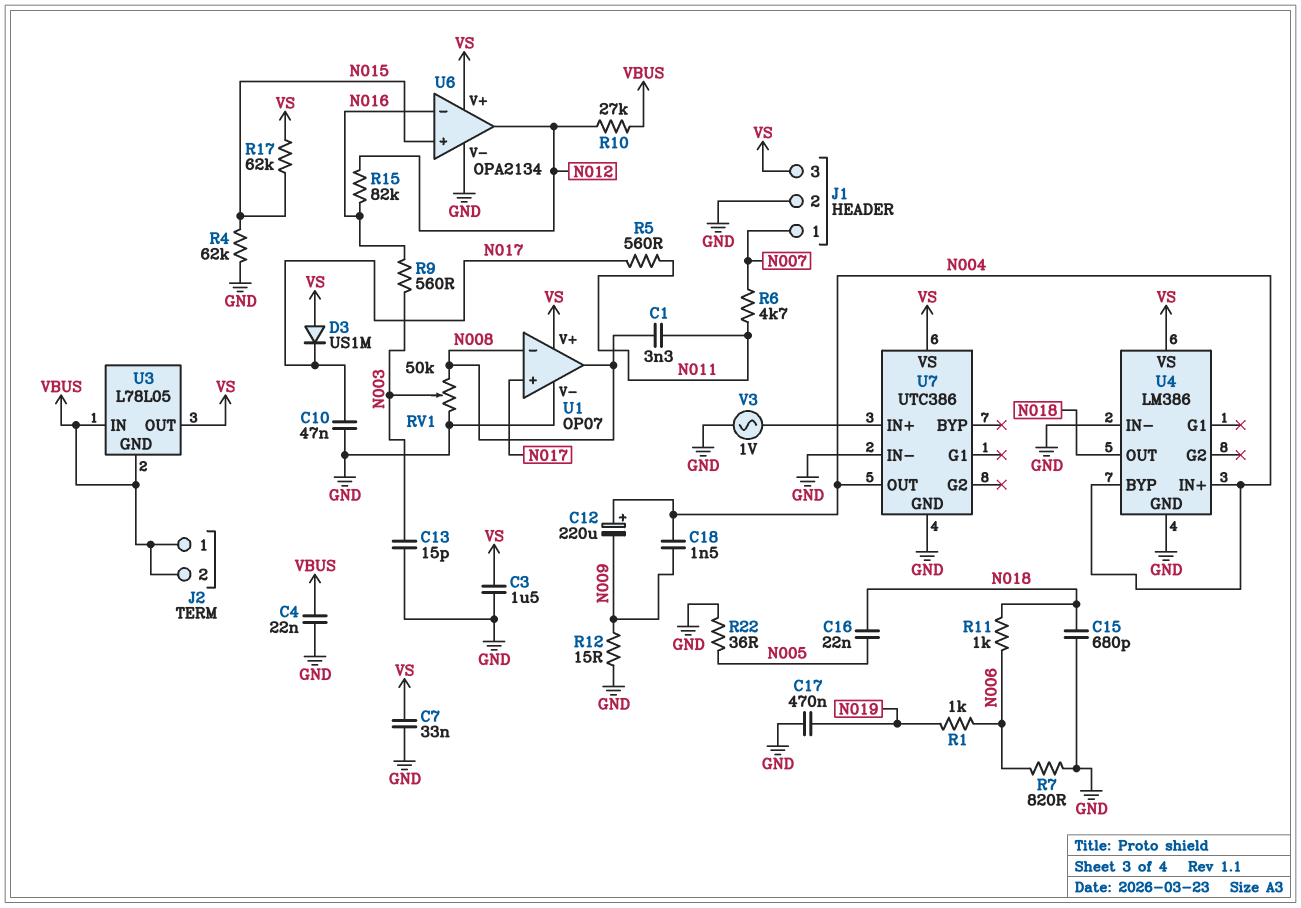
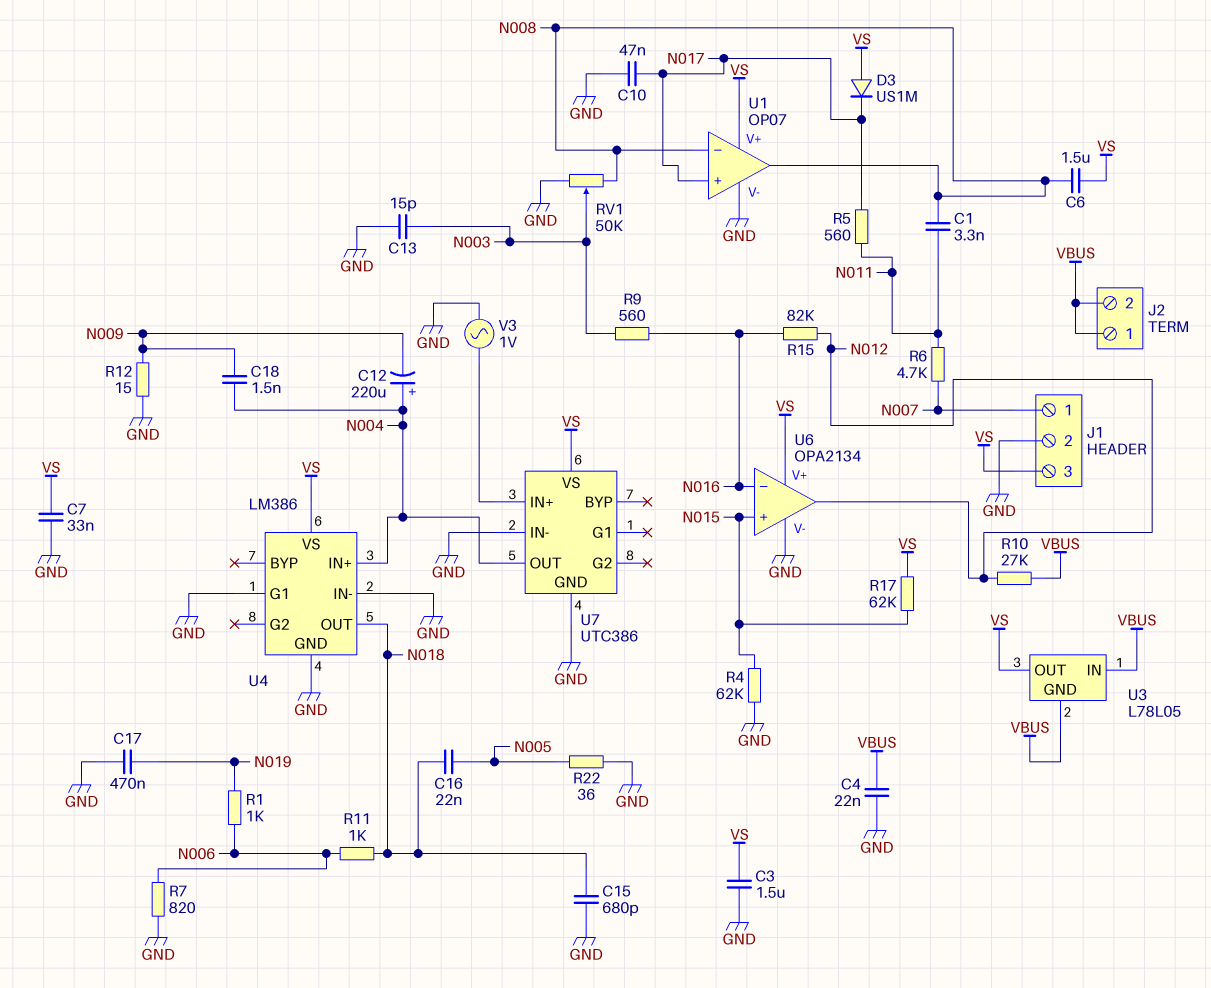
C6: none -> 1.5uF (N008, VS)
U4 pin BYP: N004 -> none
U4 pin G1: none -> GND

